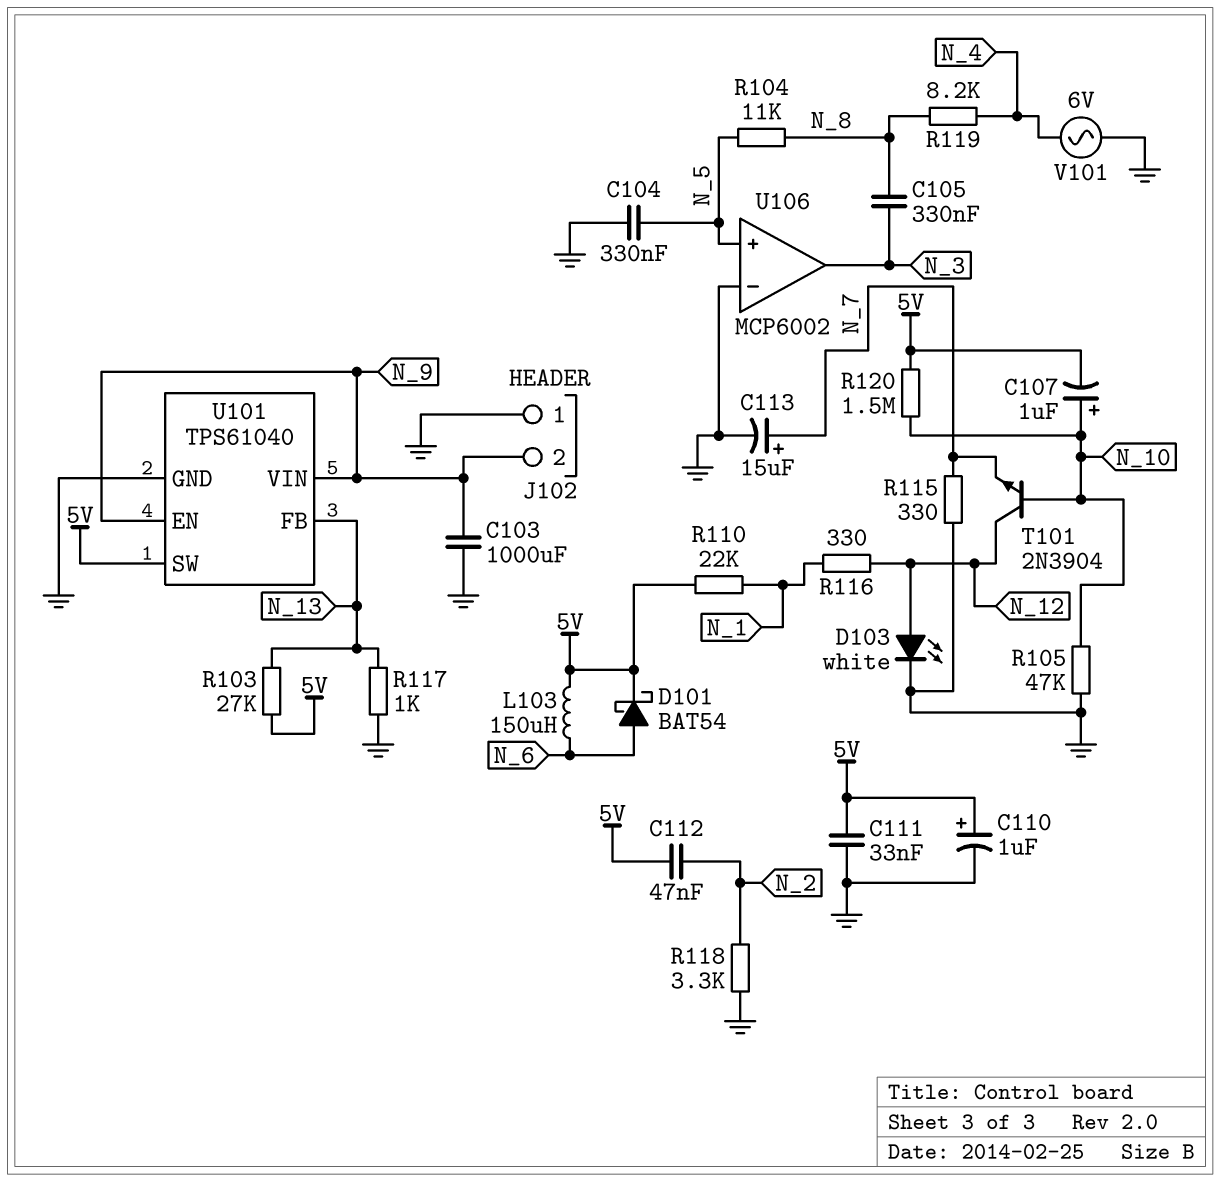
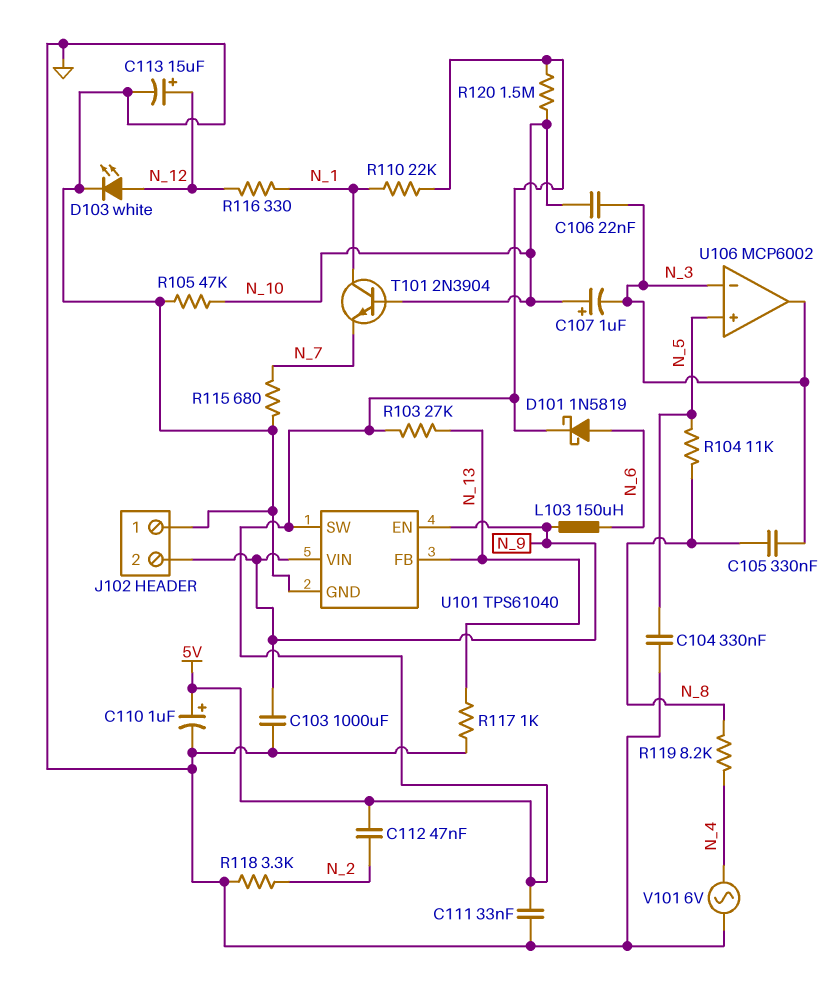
C106: none -> 22nF (N_3, N_10)
C107: 1uF (plus N_10, minus 5V) -> 1uF (plus N_10, minus N_3)
C113: 15uF (plus N_7, minus GND) -> 15uF (plus N_12, minus GND)
D101: schottky BAT54 (A N_6, K 5V) -> schottky 1N5819 (A N_6, K 5V)
L103: 150uH (5V, N_6) -> 150uH (N_6, N_9)
R115: 330 (GND, N_7) -> 680 (GND, N_7)
T101: NPN 2N3904 (B N_10, C N_12, E N_7) -> NPN 2N3904 (B N_10, C N_1, E N_7)
U106 pin in-: GND -> N_3

